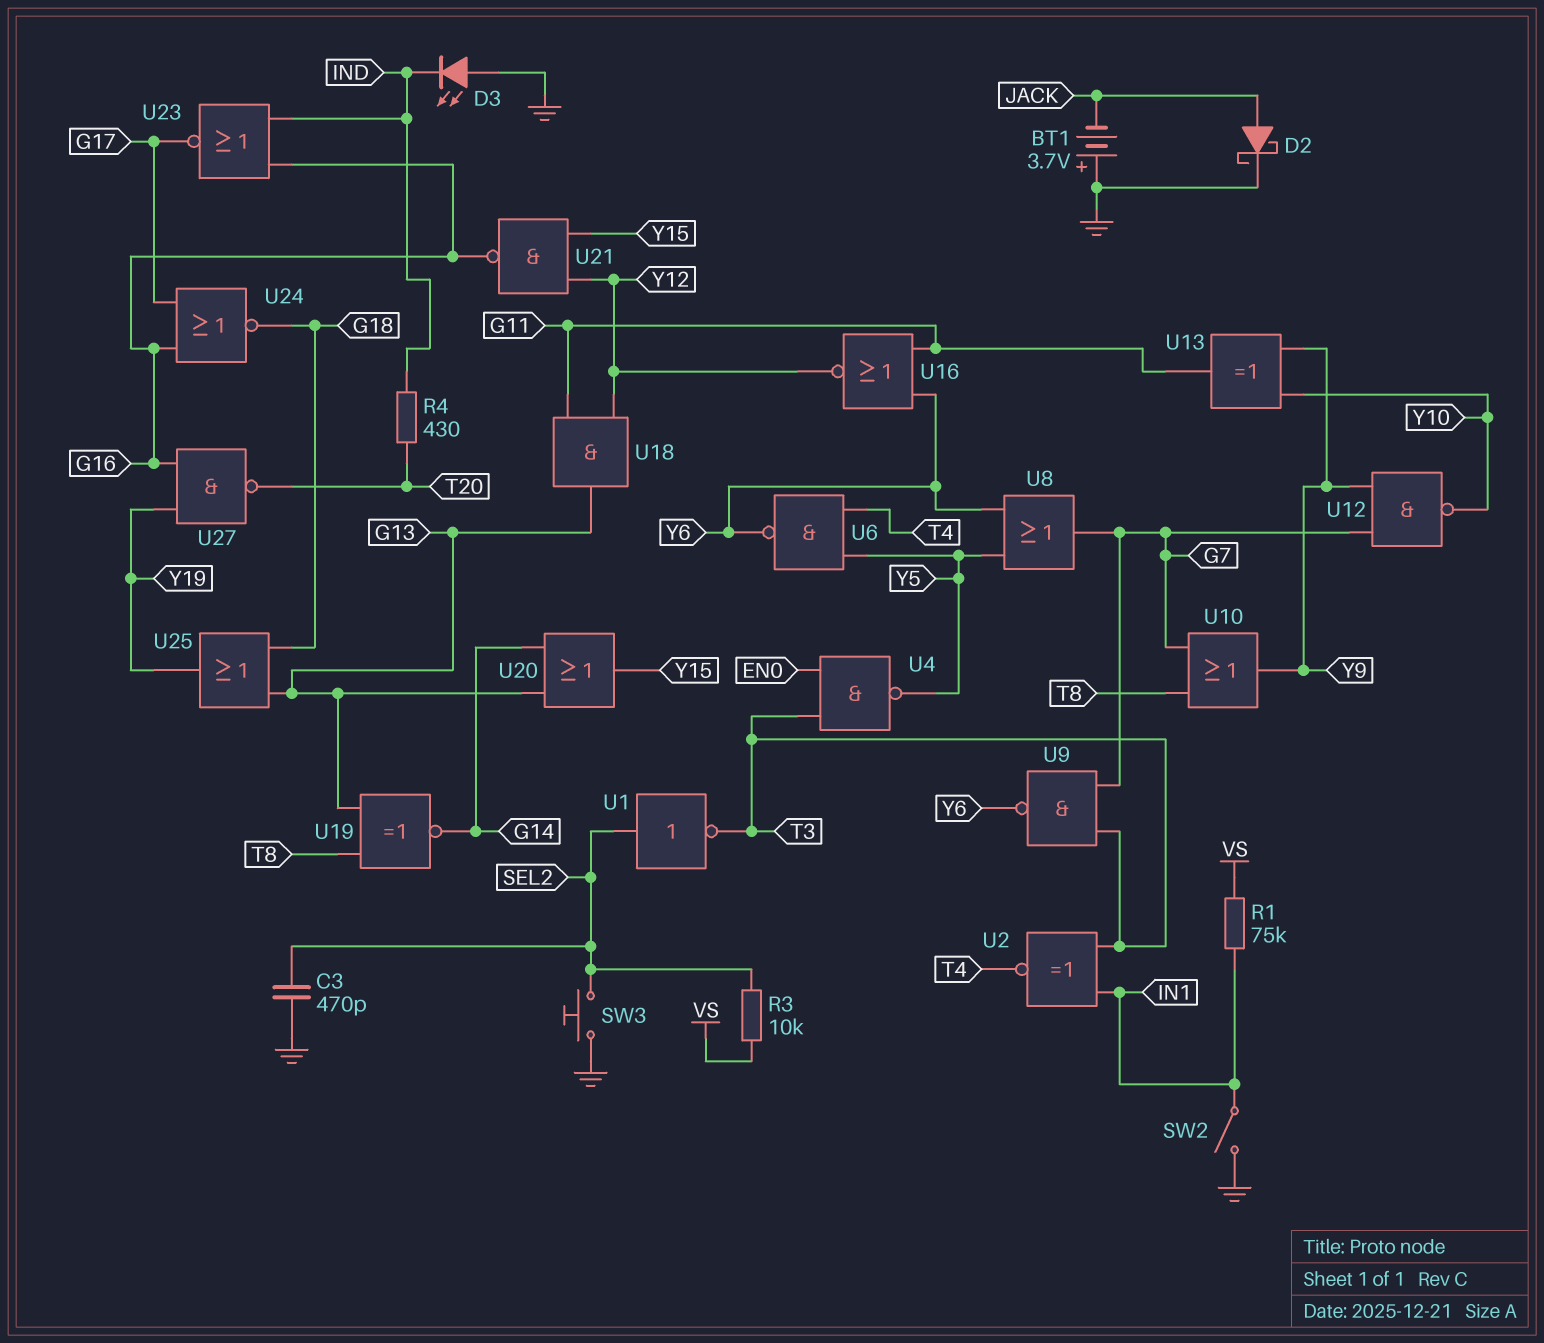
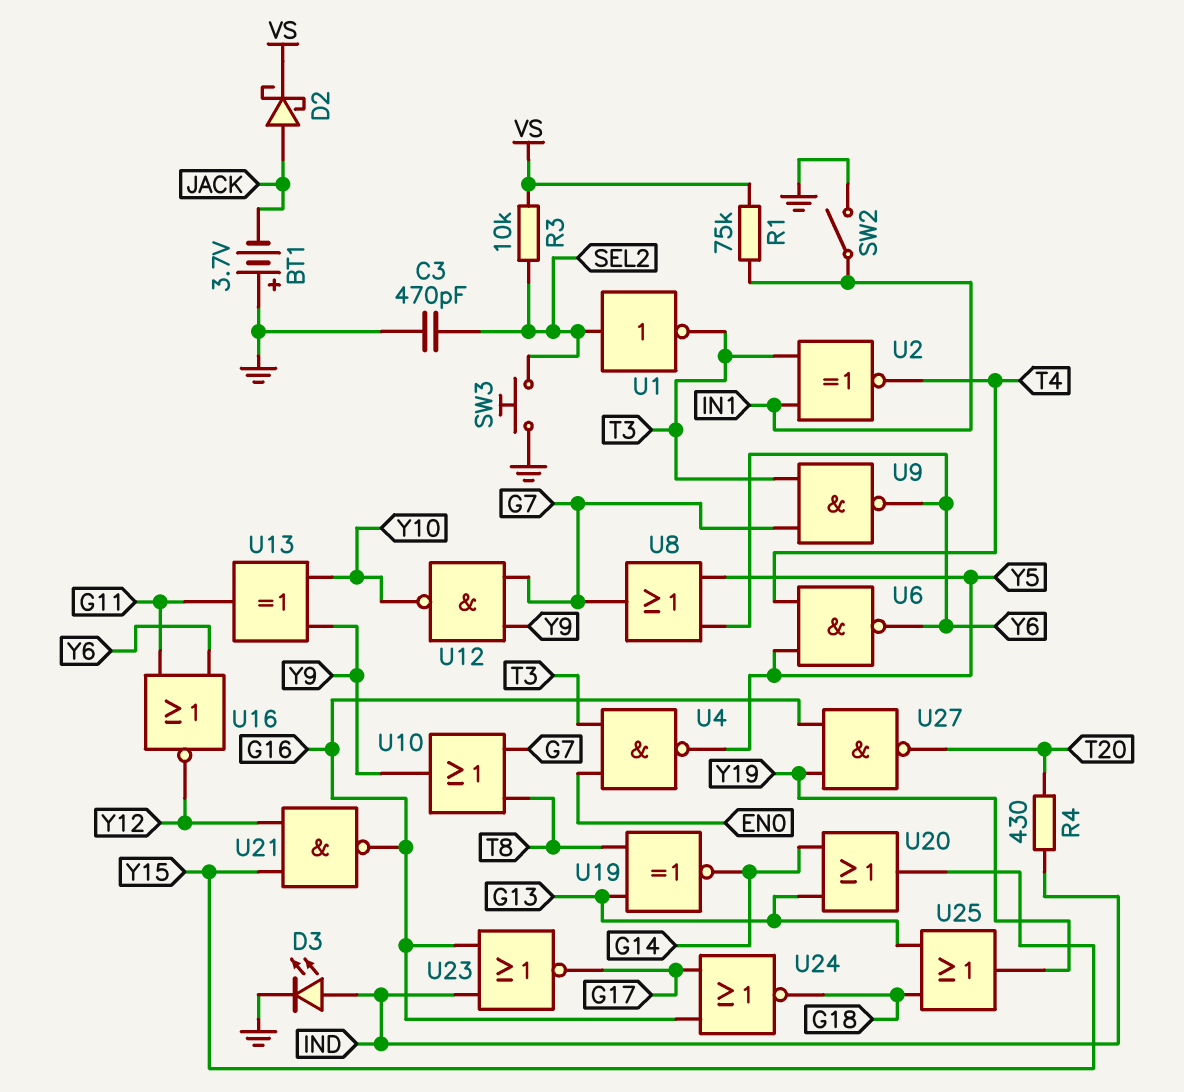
D2: schottky (A JACK, K GND) -> schottky (A JACK, K VS)
D3: LED (A GND, K IND) -> LED (A IND, K GND)
U18: AND (in G11, in Y12, out G13) -> none

